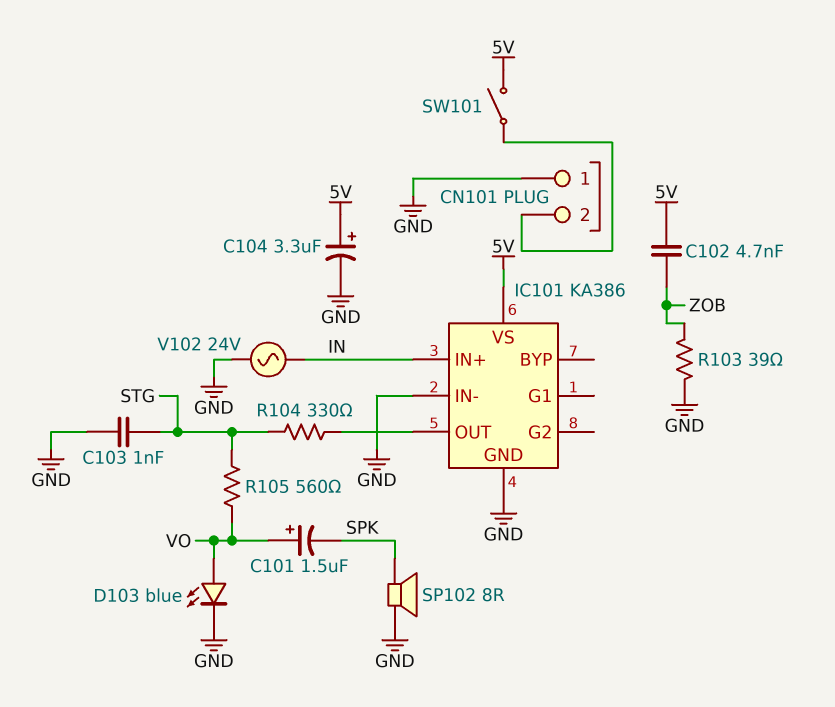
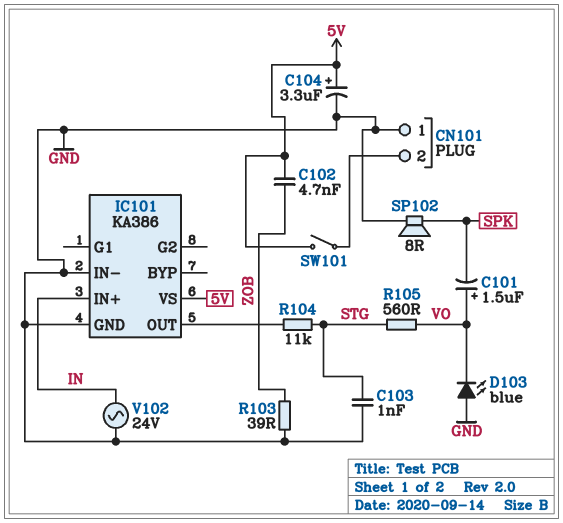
D103: LED blue (A VO, K GND) -> LED blue (A GND, K VO)
R104: 330 (IC101/OUT, STG) -> 11k (IC101/OUT, STG)

